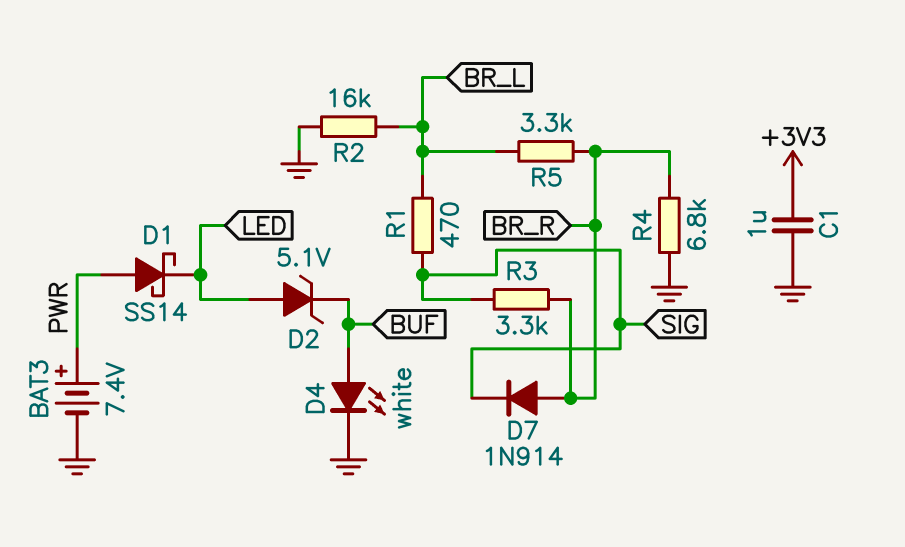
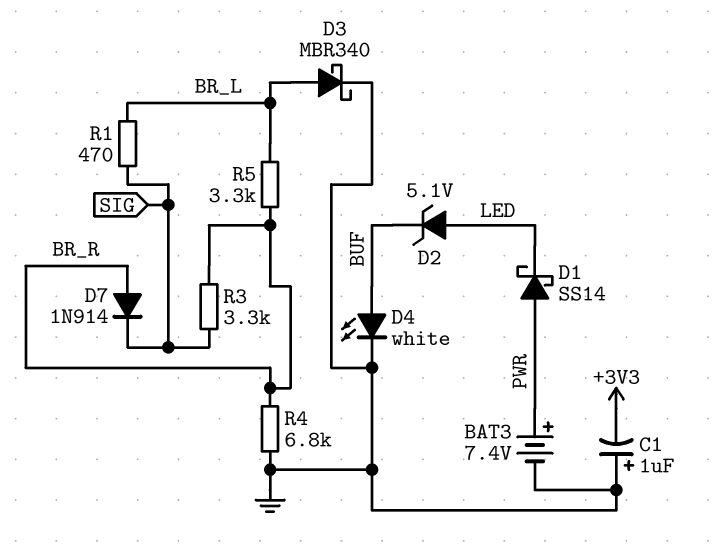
C1: 1uF (+3V3, GND) -> 1uF (plus GND, minus +3V3)
D3: none -> schottky MBR340 (A BR_L, K GND)
R2: 16k (BR_L, GND) -> none

